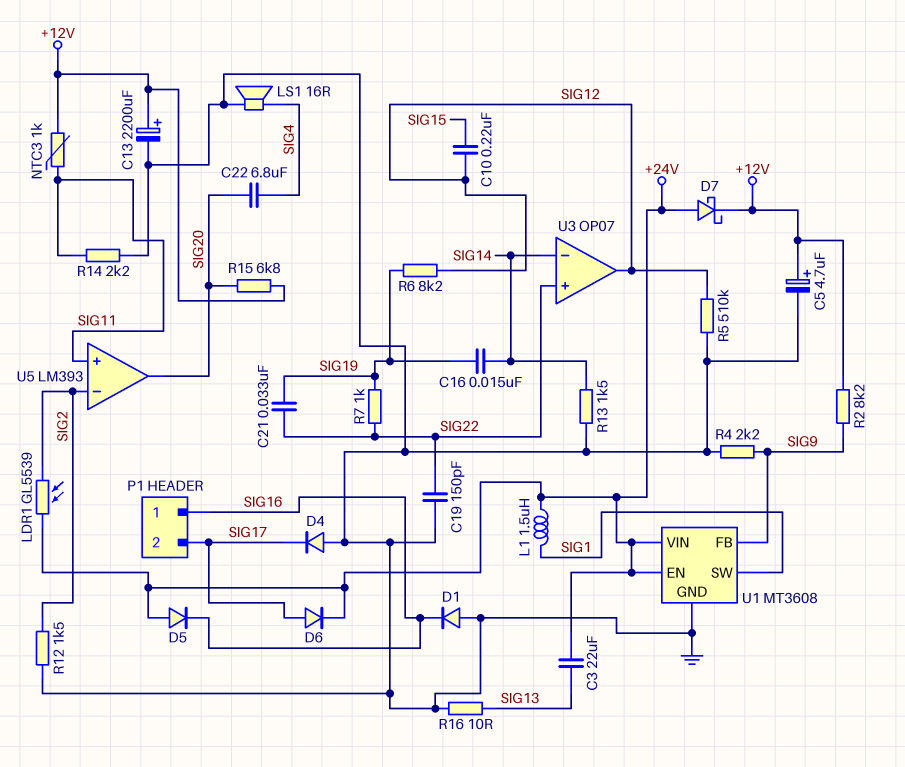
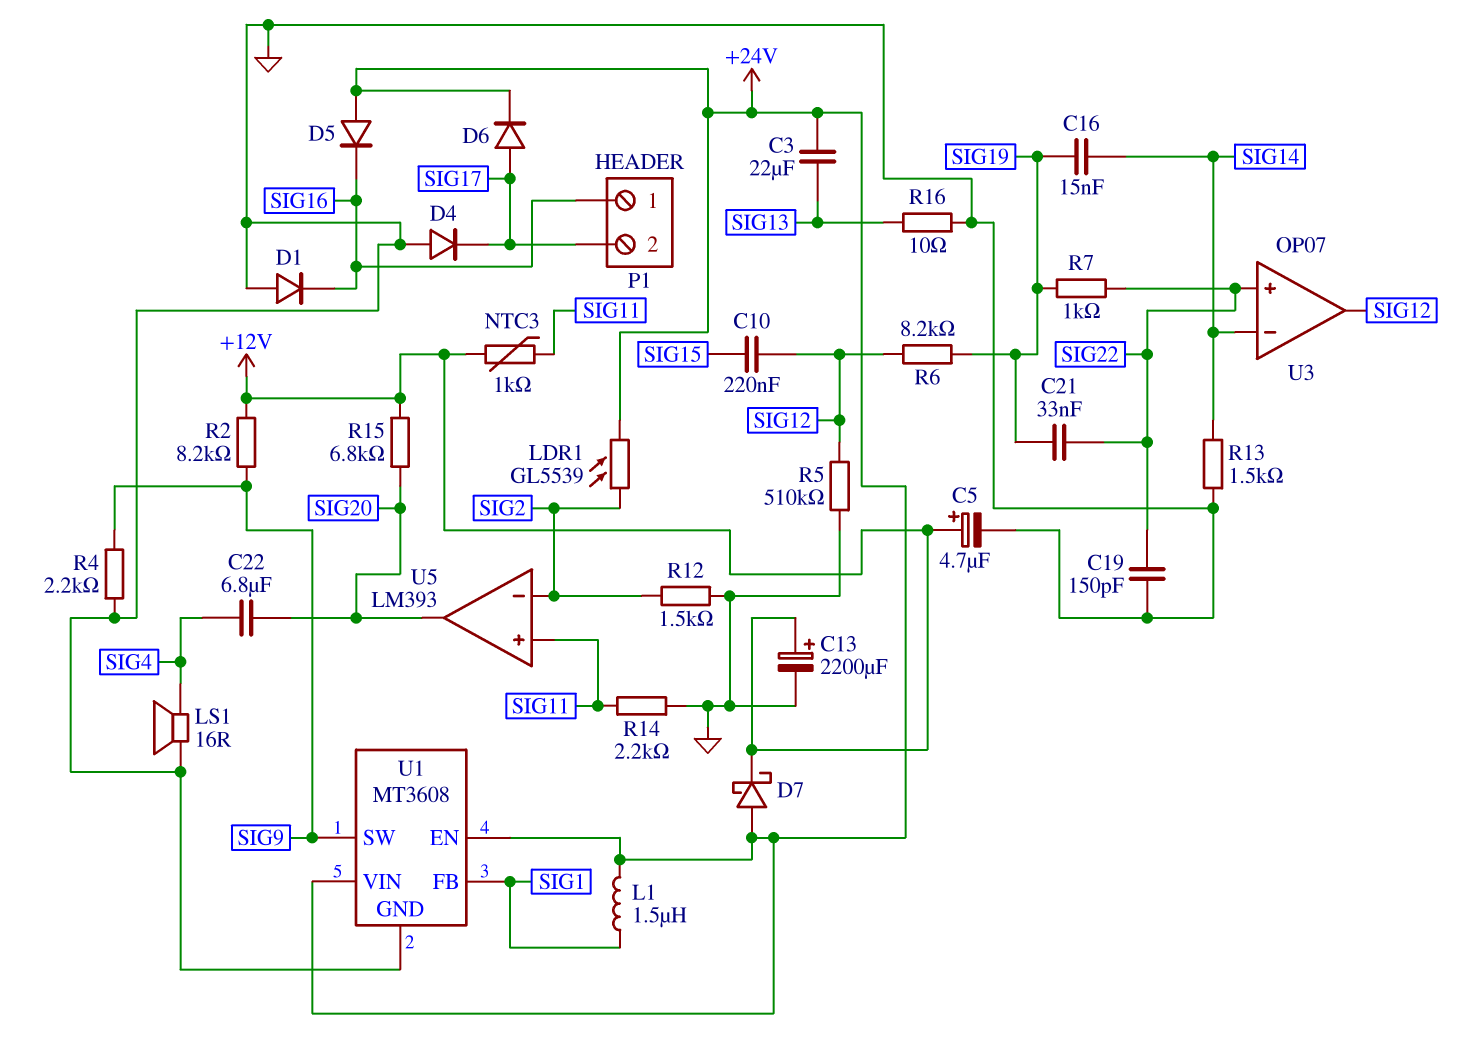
U1 pin FB: SIG9 -> SIG1
U1 pin SW: SIG1 -> SIG9

